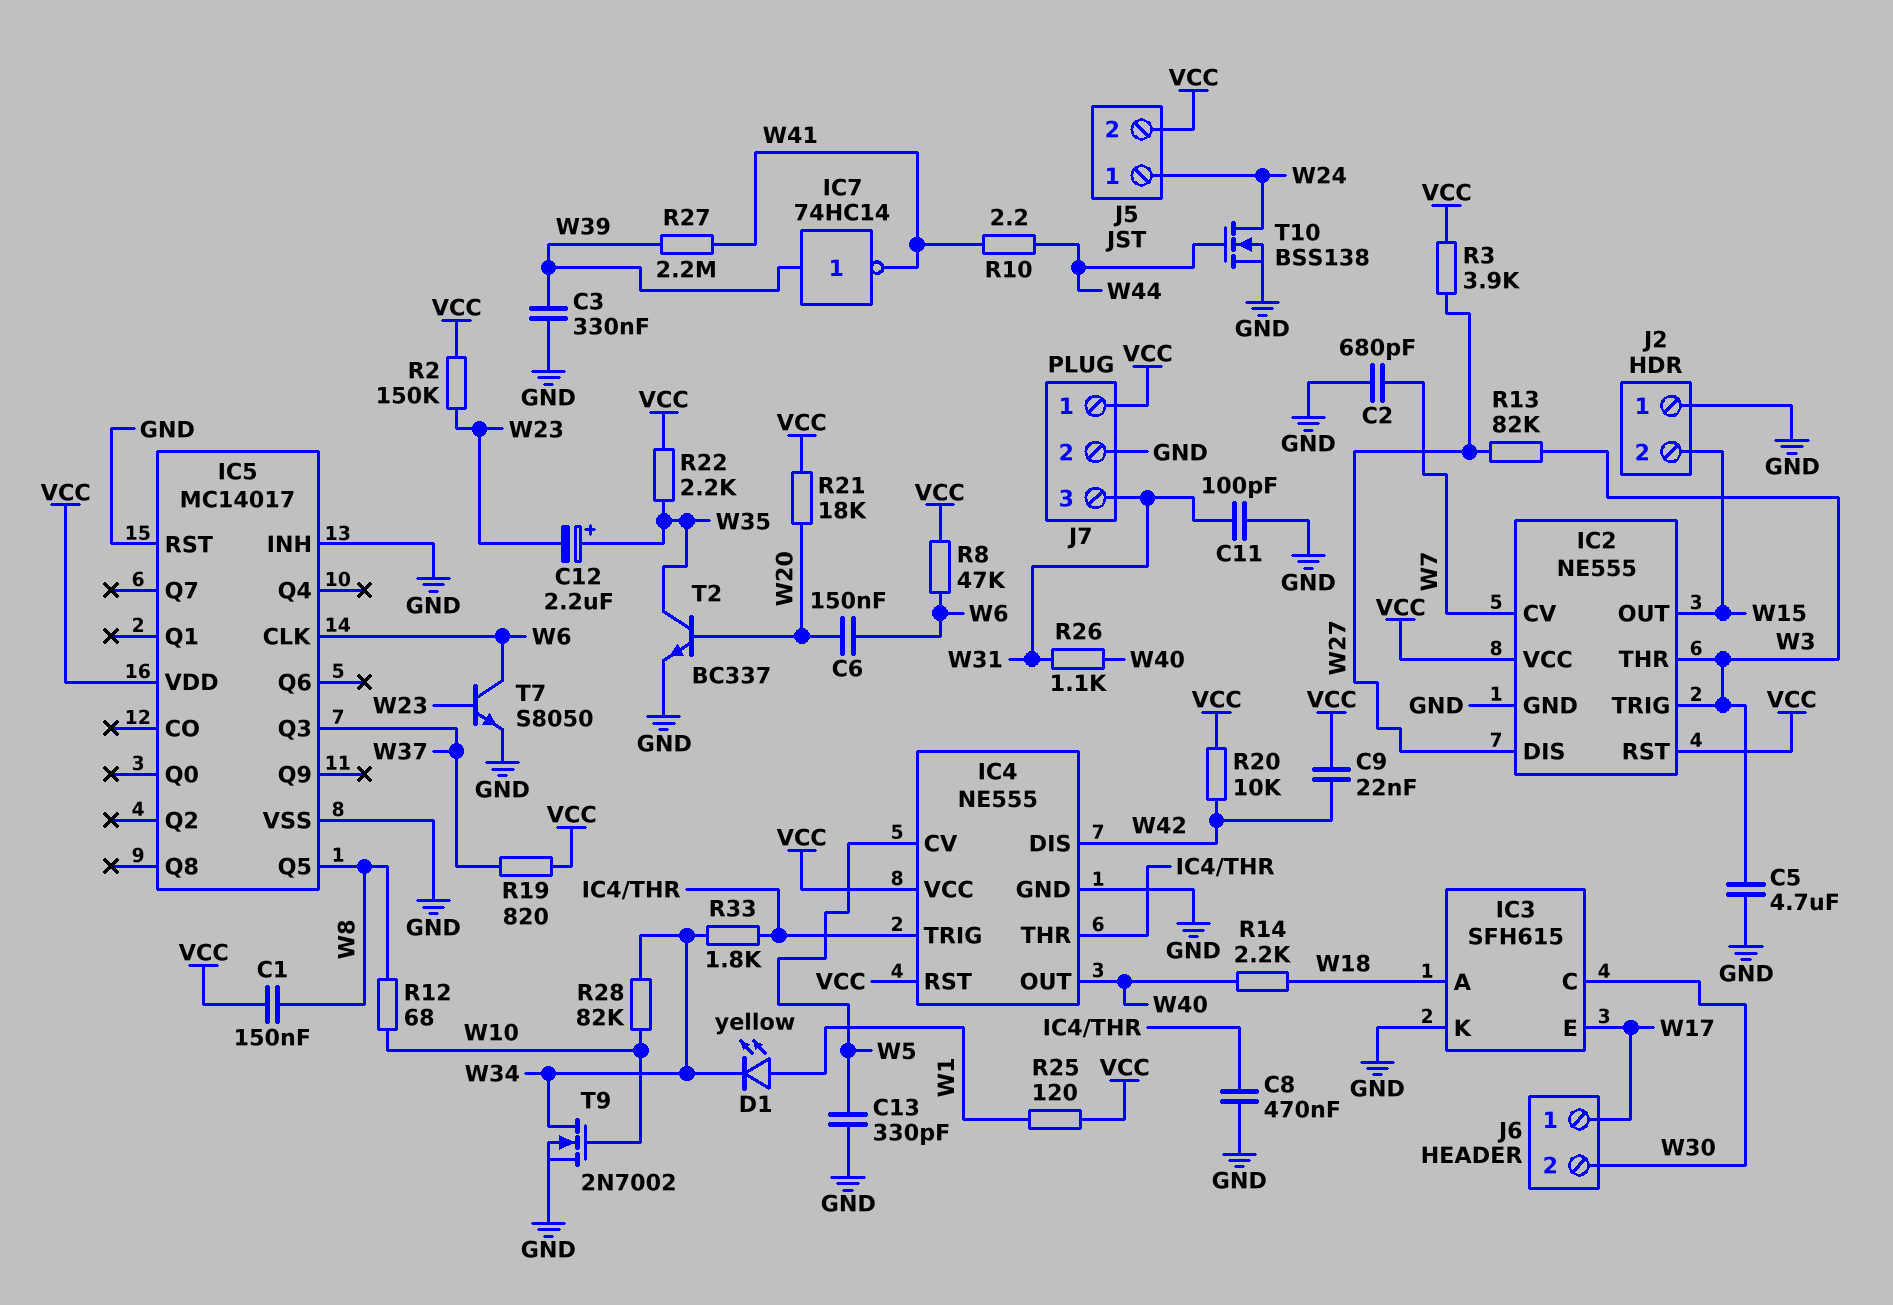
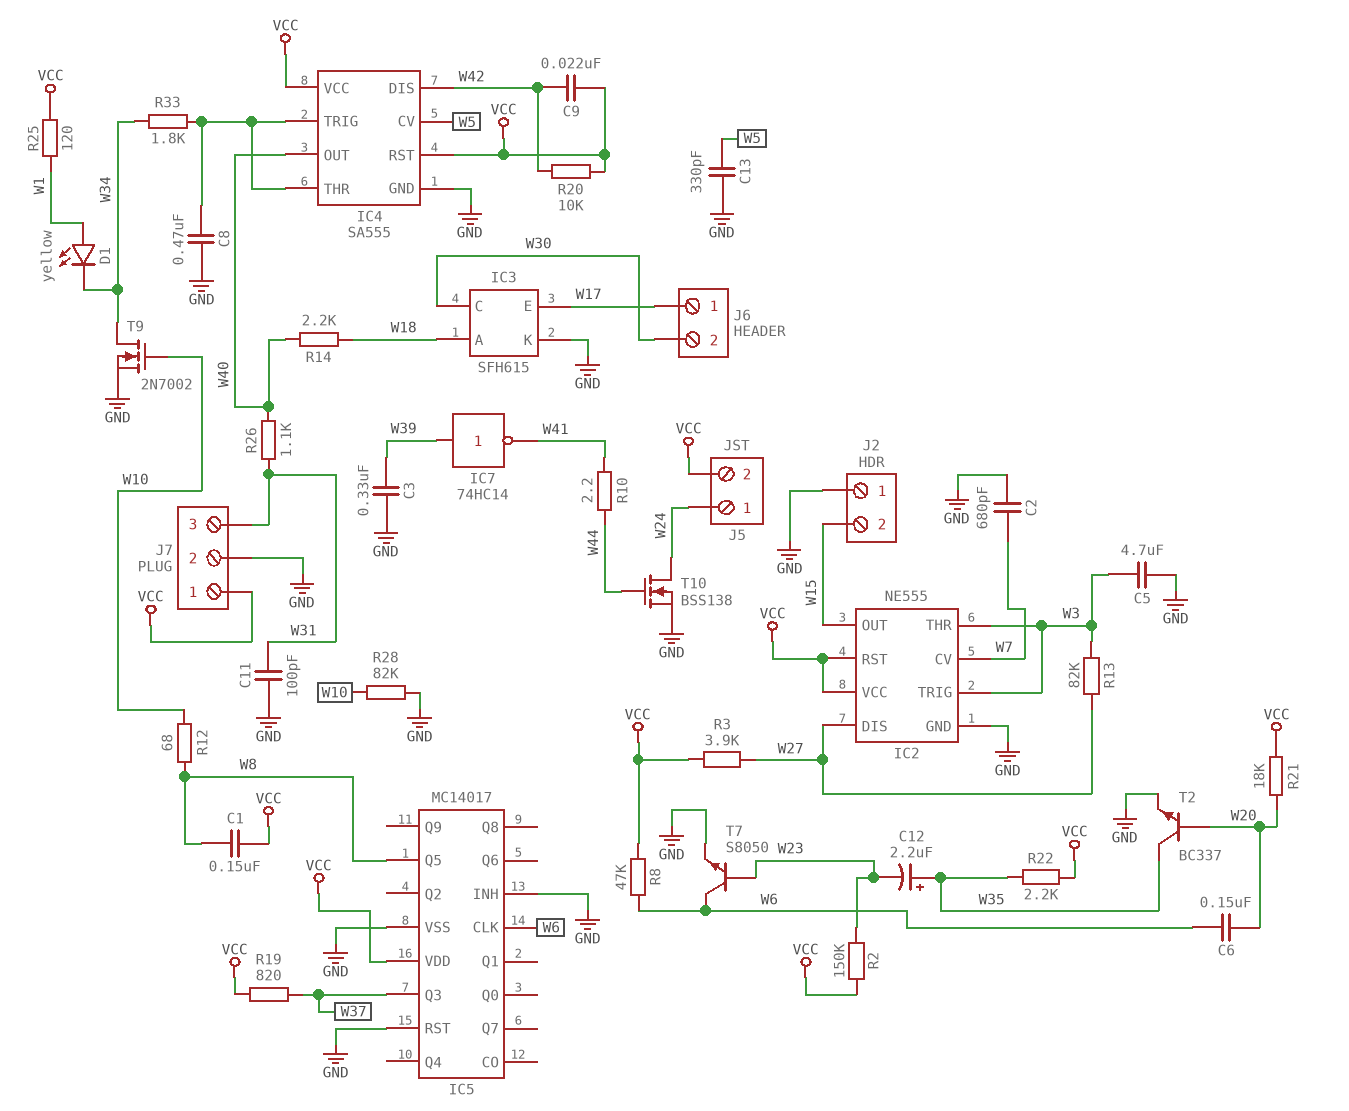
IC4: NE555 -> SA555
R27: 2.2M (W39, W41) -> none
R28: 82k (W10, W34) -> 82k (GND, W10)

